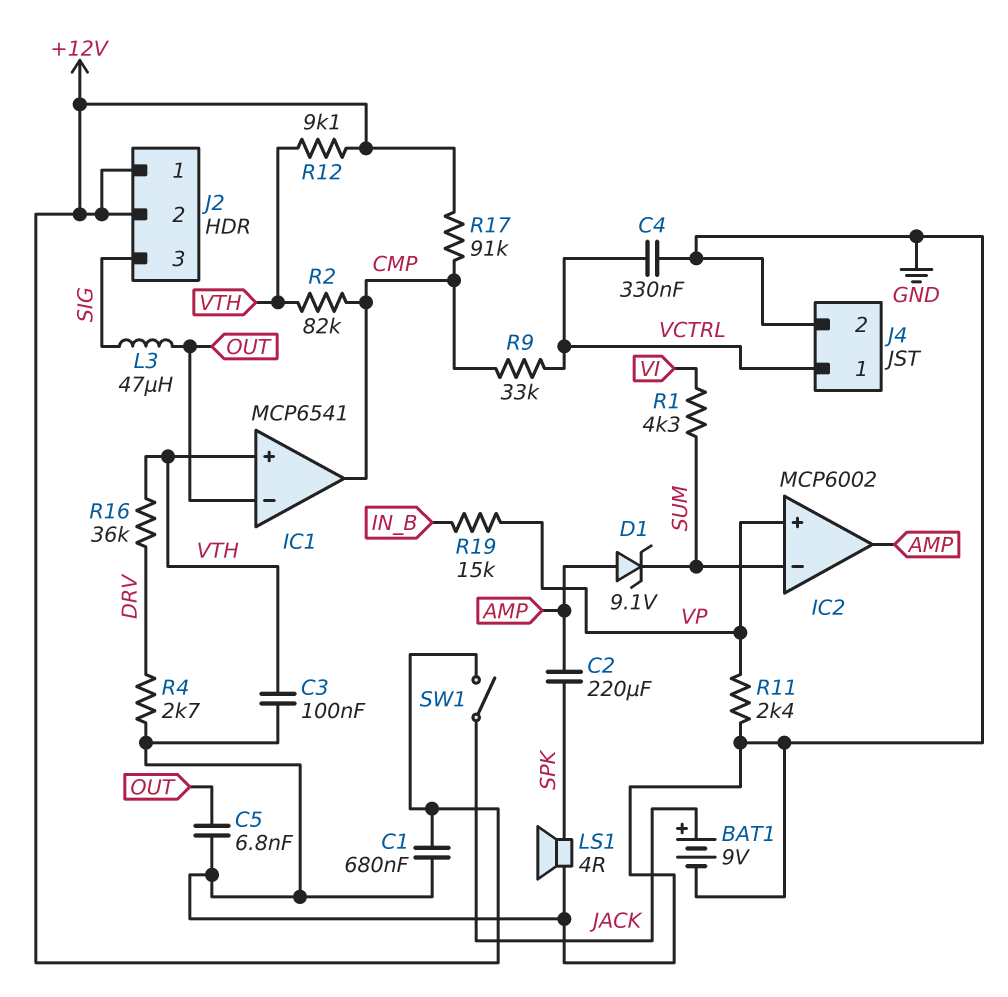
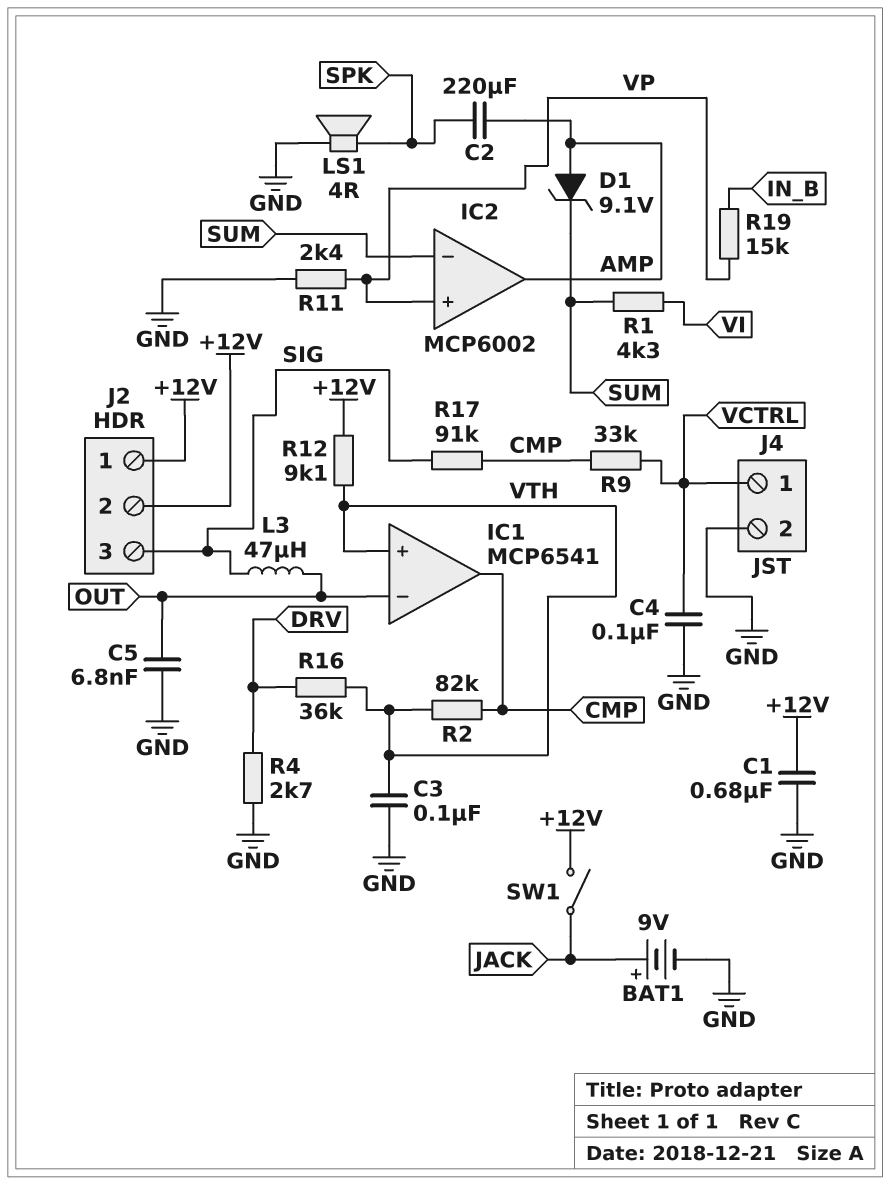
C4: 330nF (GND, VCTRL) -> 100nF (GND, VCTRL)
R17: 91k (+12V, CMP) -> 91k (CMP, SIG)

